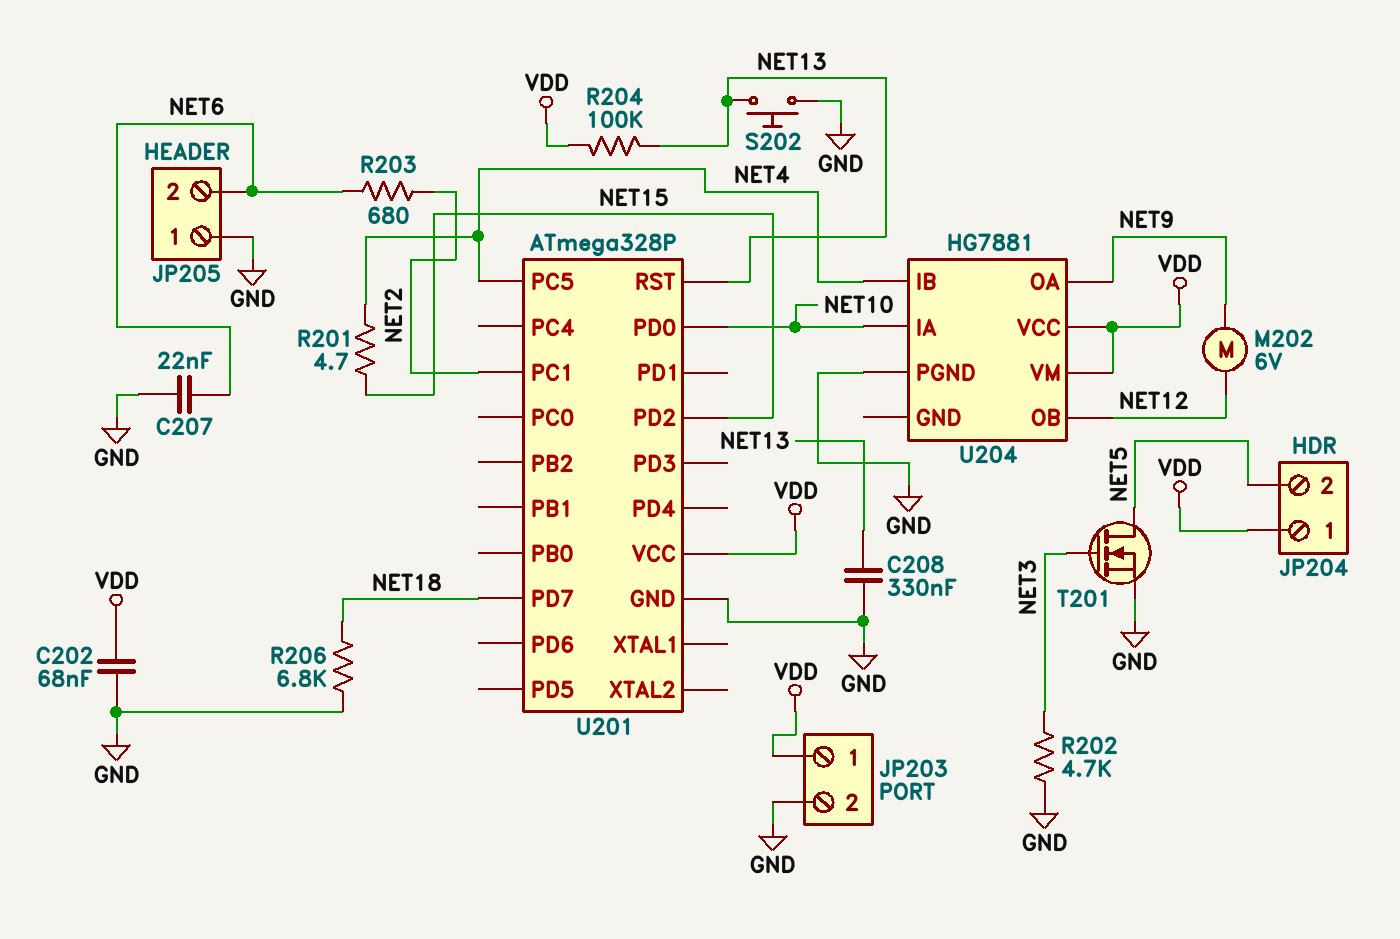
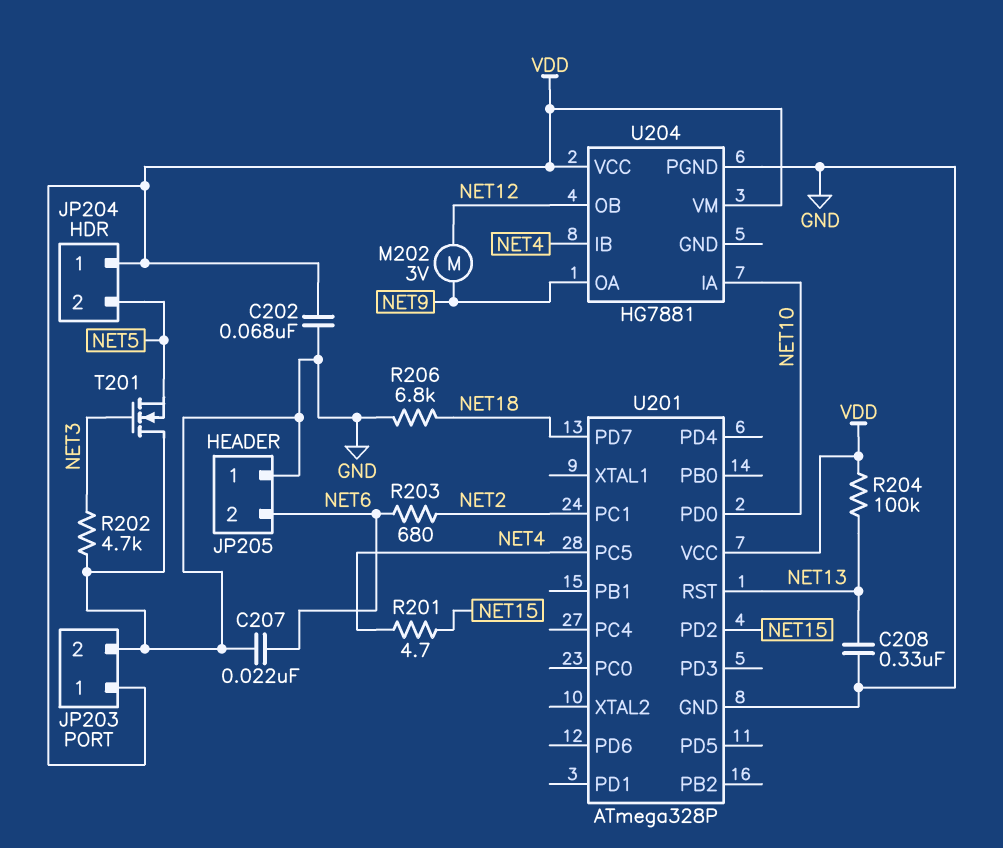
M202: motor 6V (NET9, NET12) -> motor 3V (NET9, NET12)
S202: button (GND, NET13) -> none
T201: NMOS (G NET3, D NET5, S GND) -> NMOS (G NET3, D GND, S NET5)

